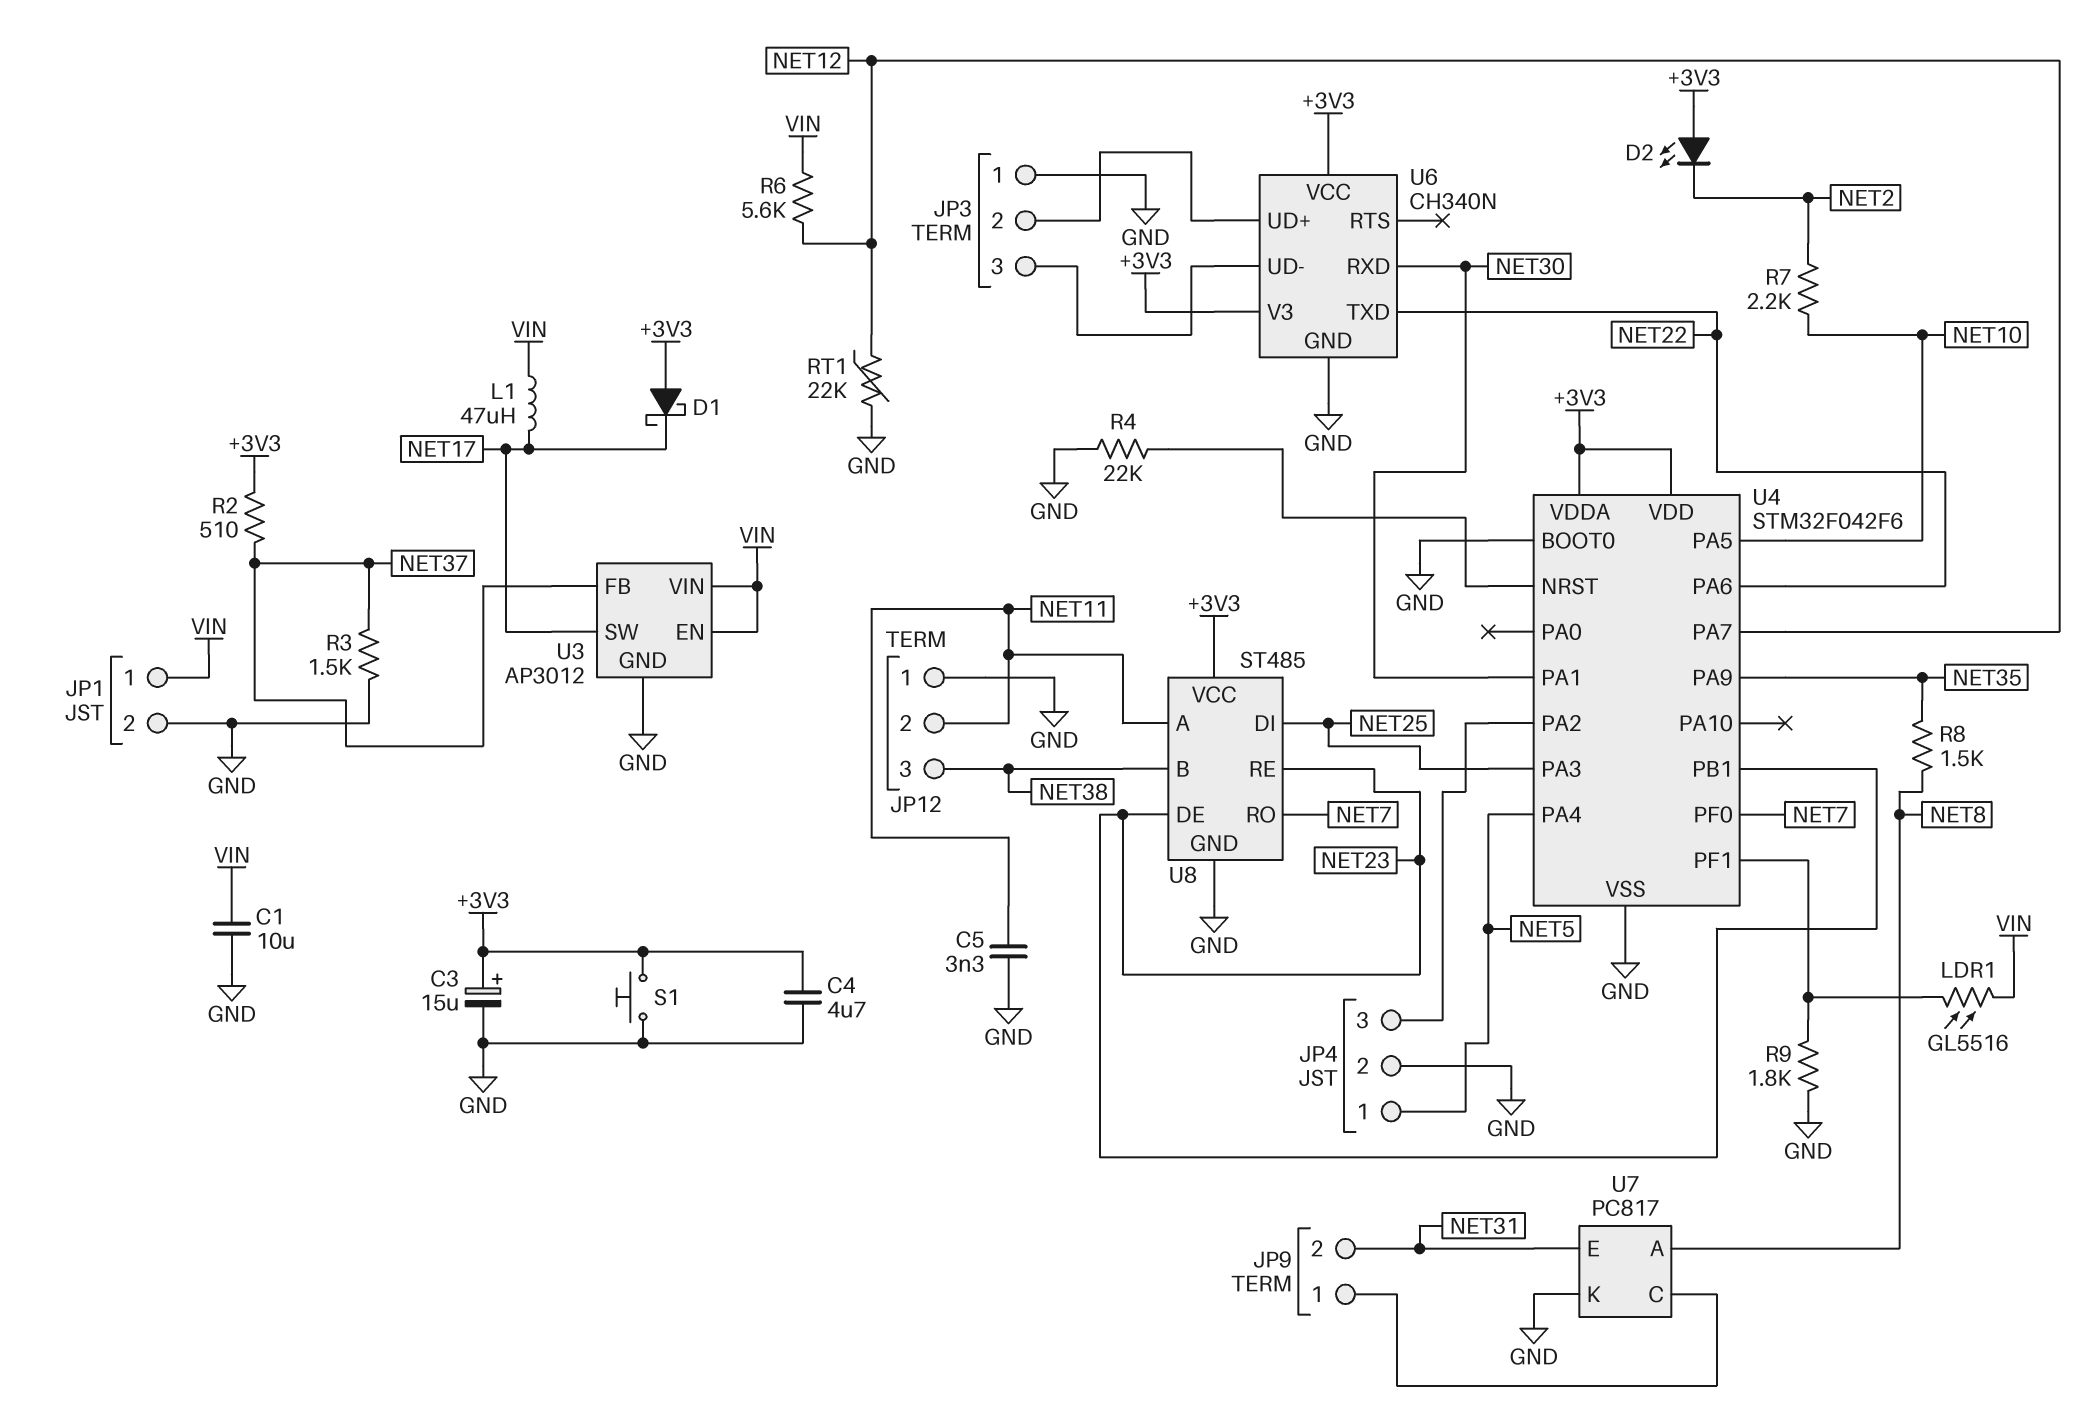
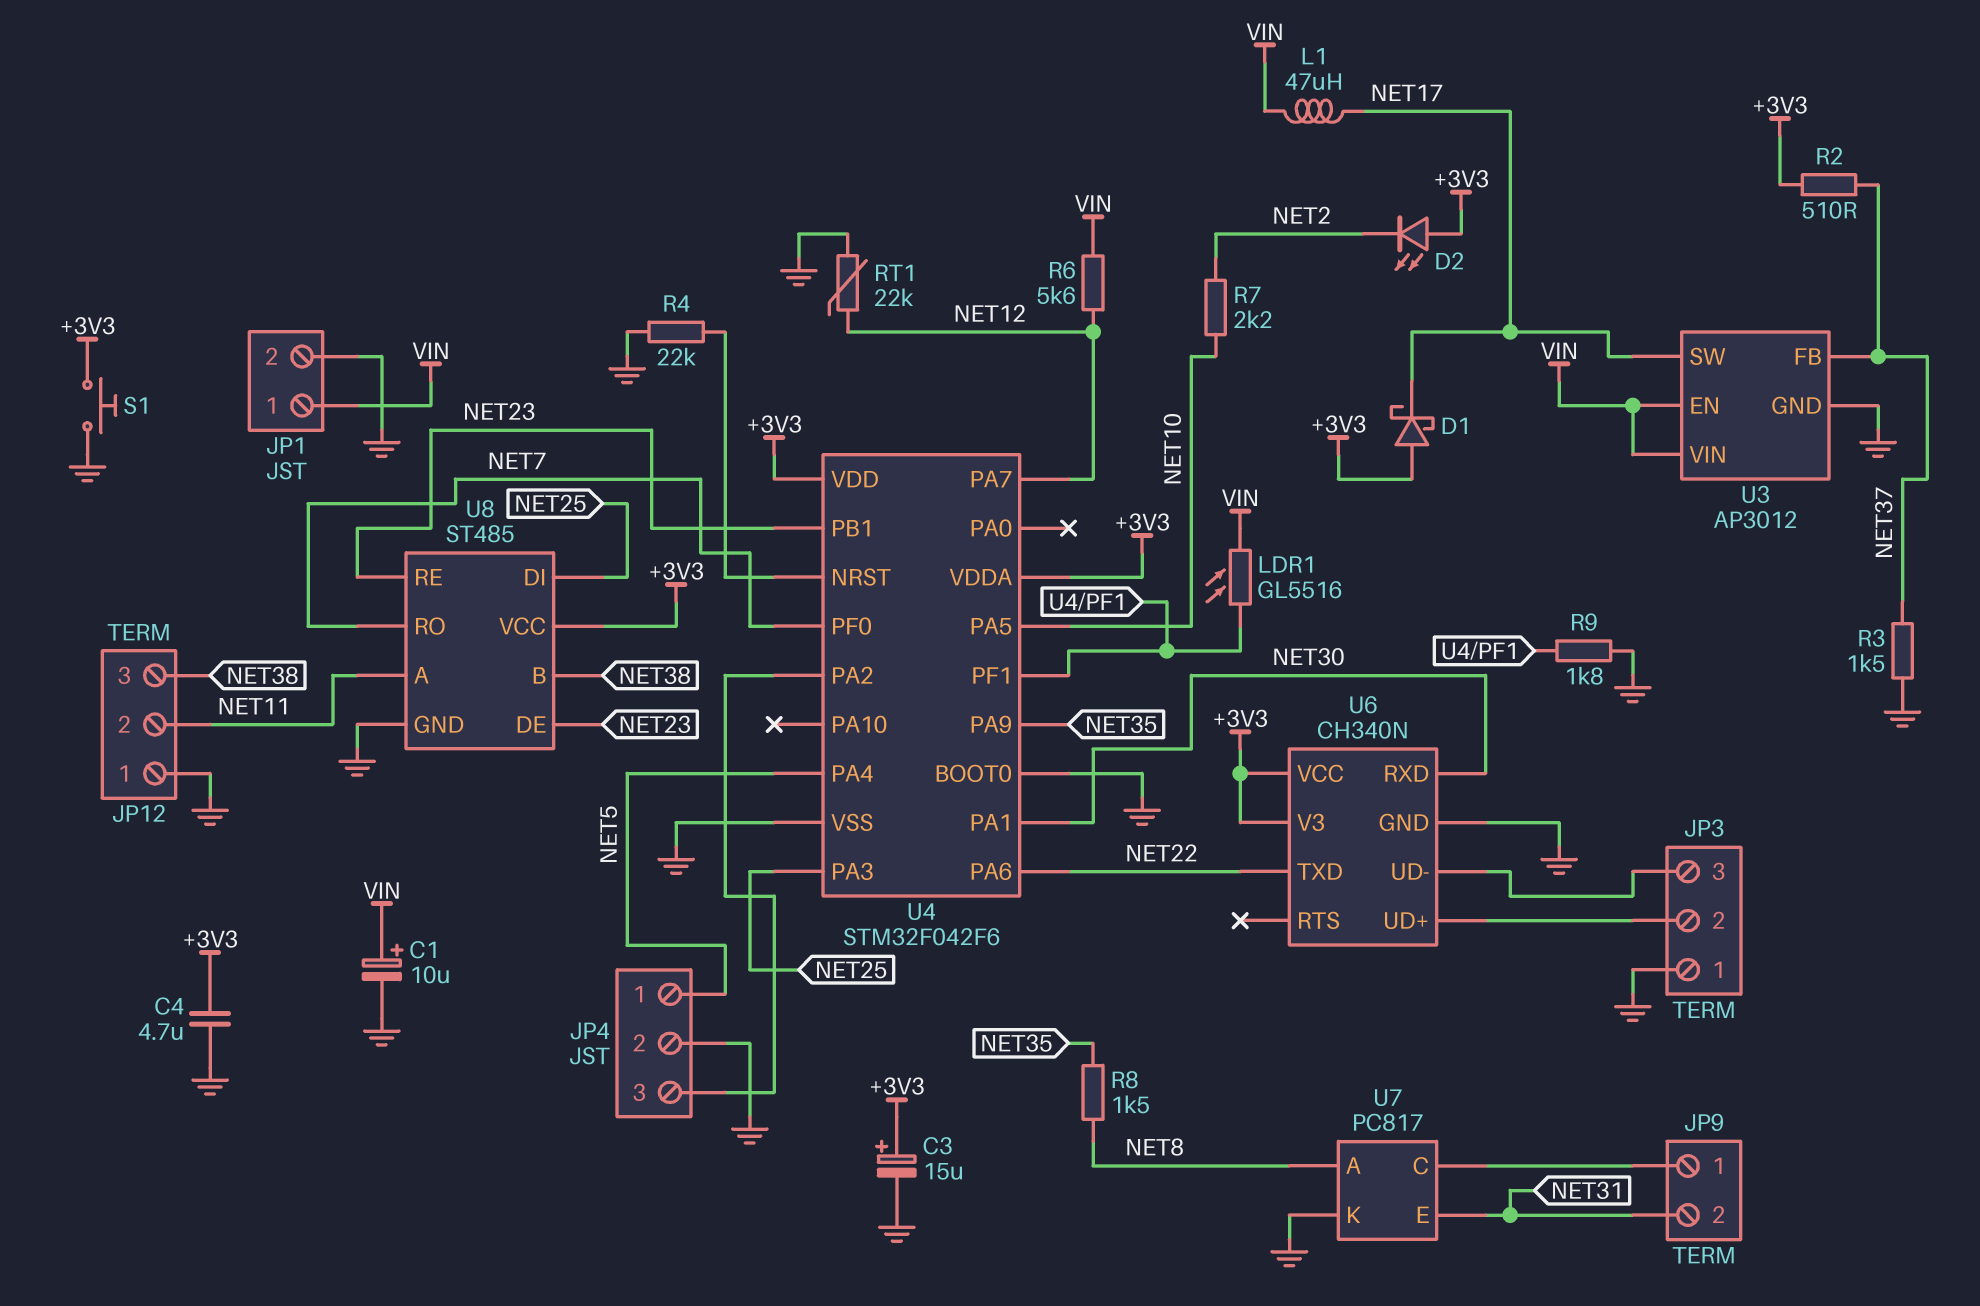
C1: 10uF (GND, VIN) -> 10uF (plus VIN, minus GND)
C5: 3.3nF (GND, NET11) -> none

